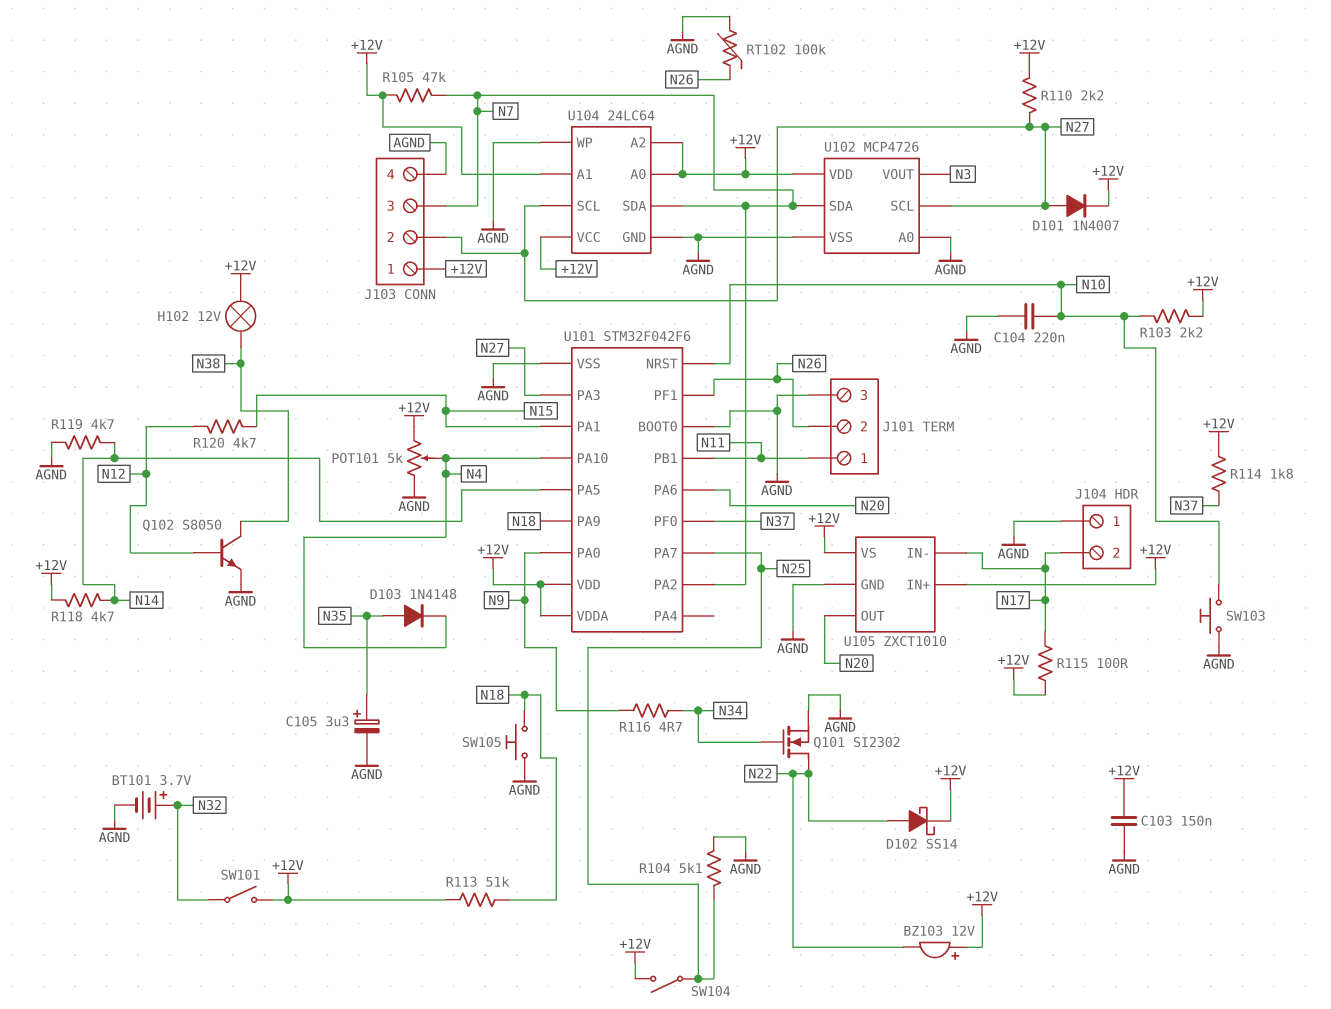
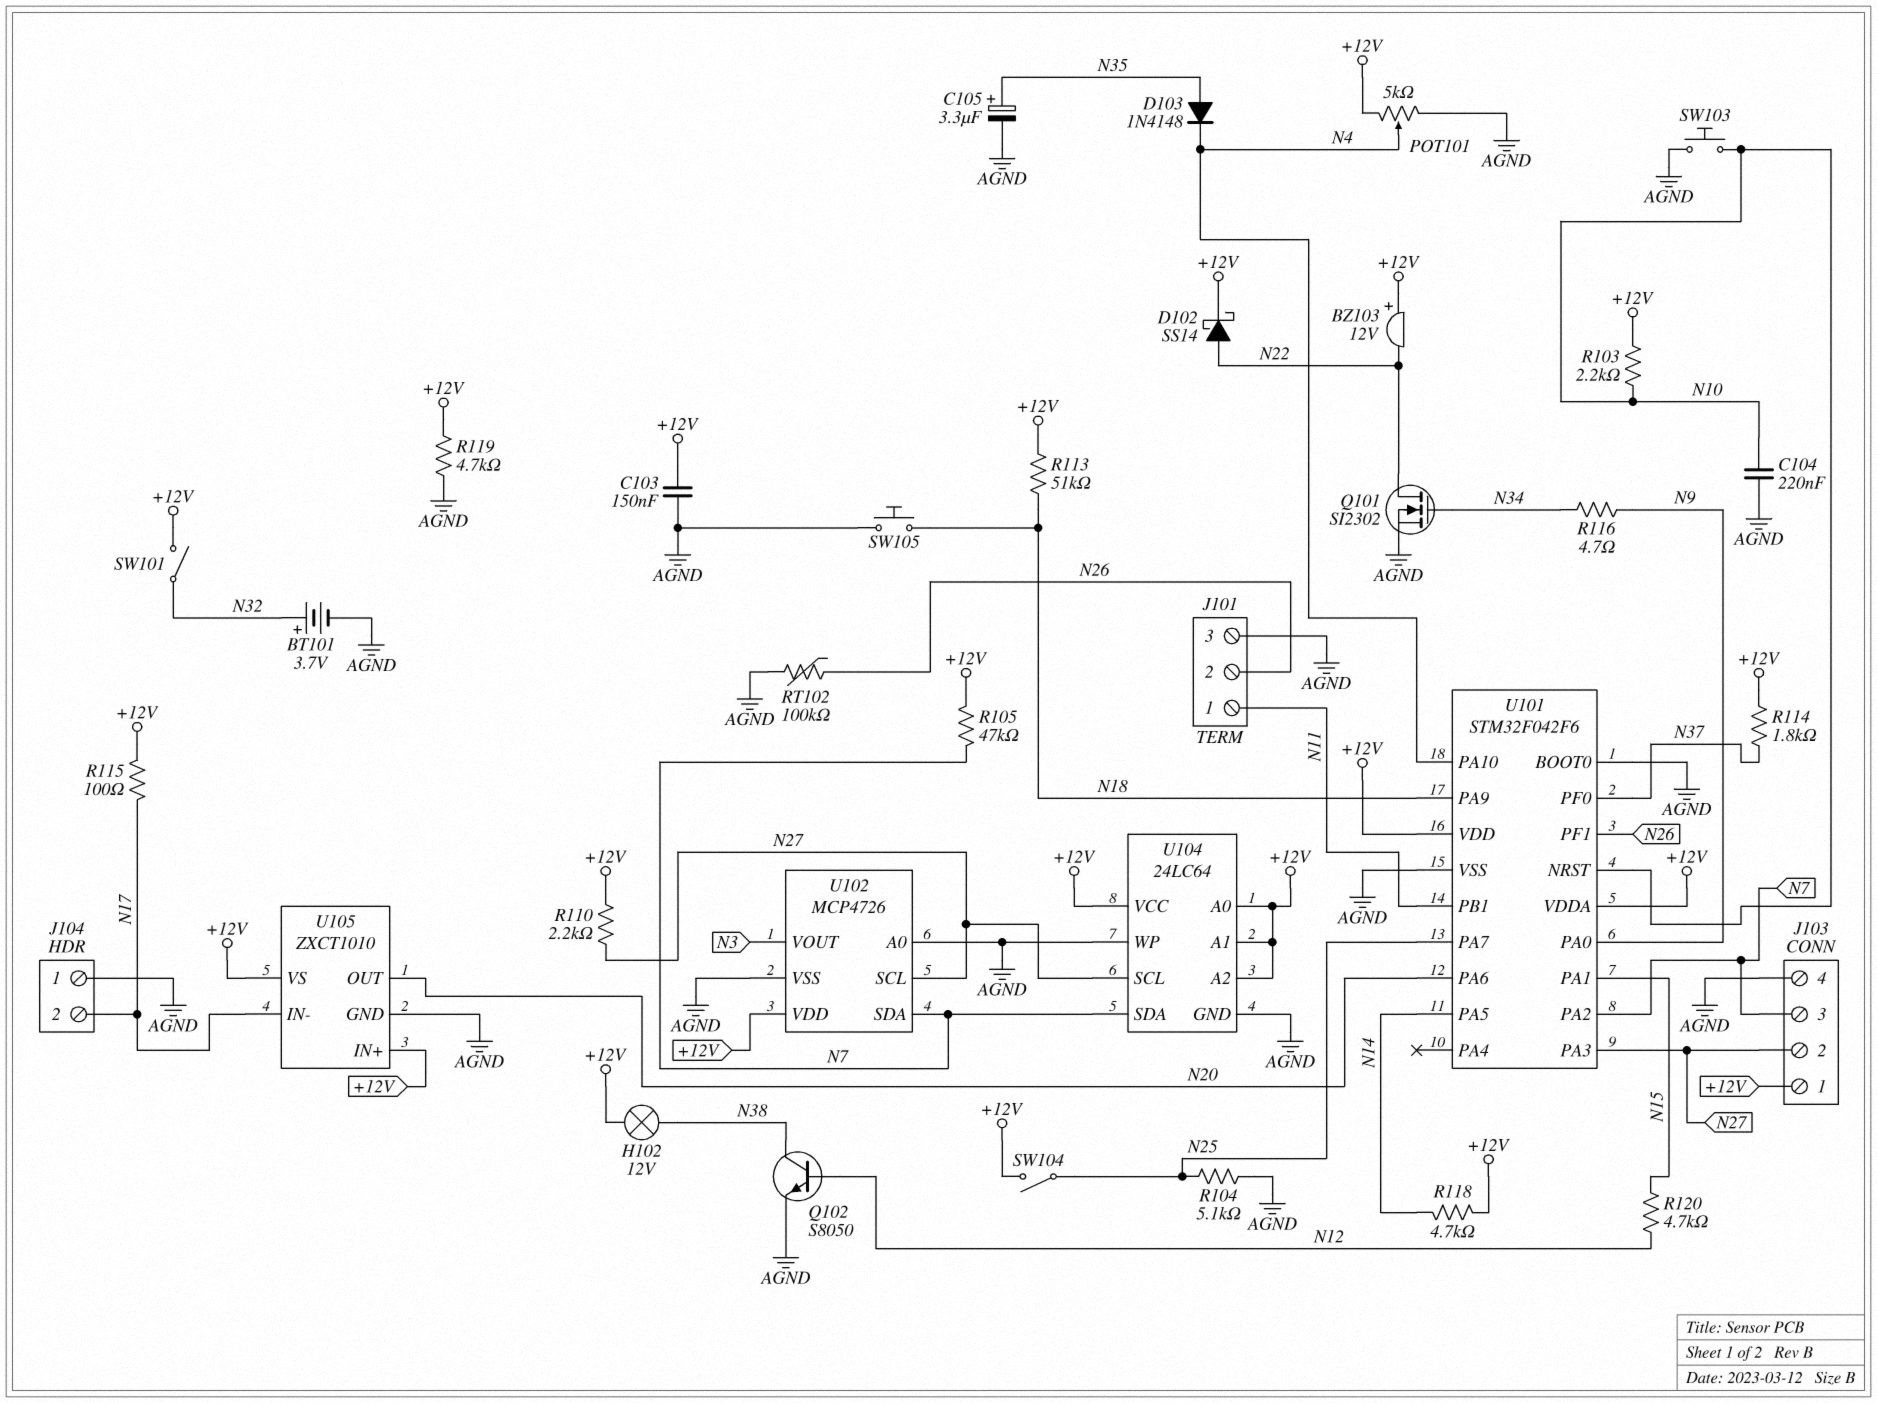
D101: diode 1N4007 (A N27, K +12V) -> none
R119: 4.7k (AGND, N14) -> 4.7k (+12V, AGND)

